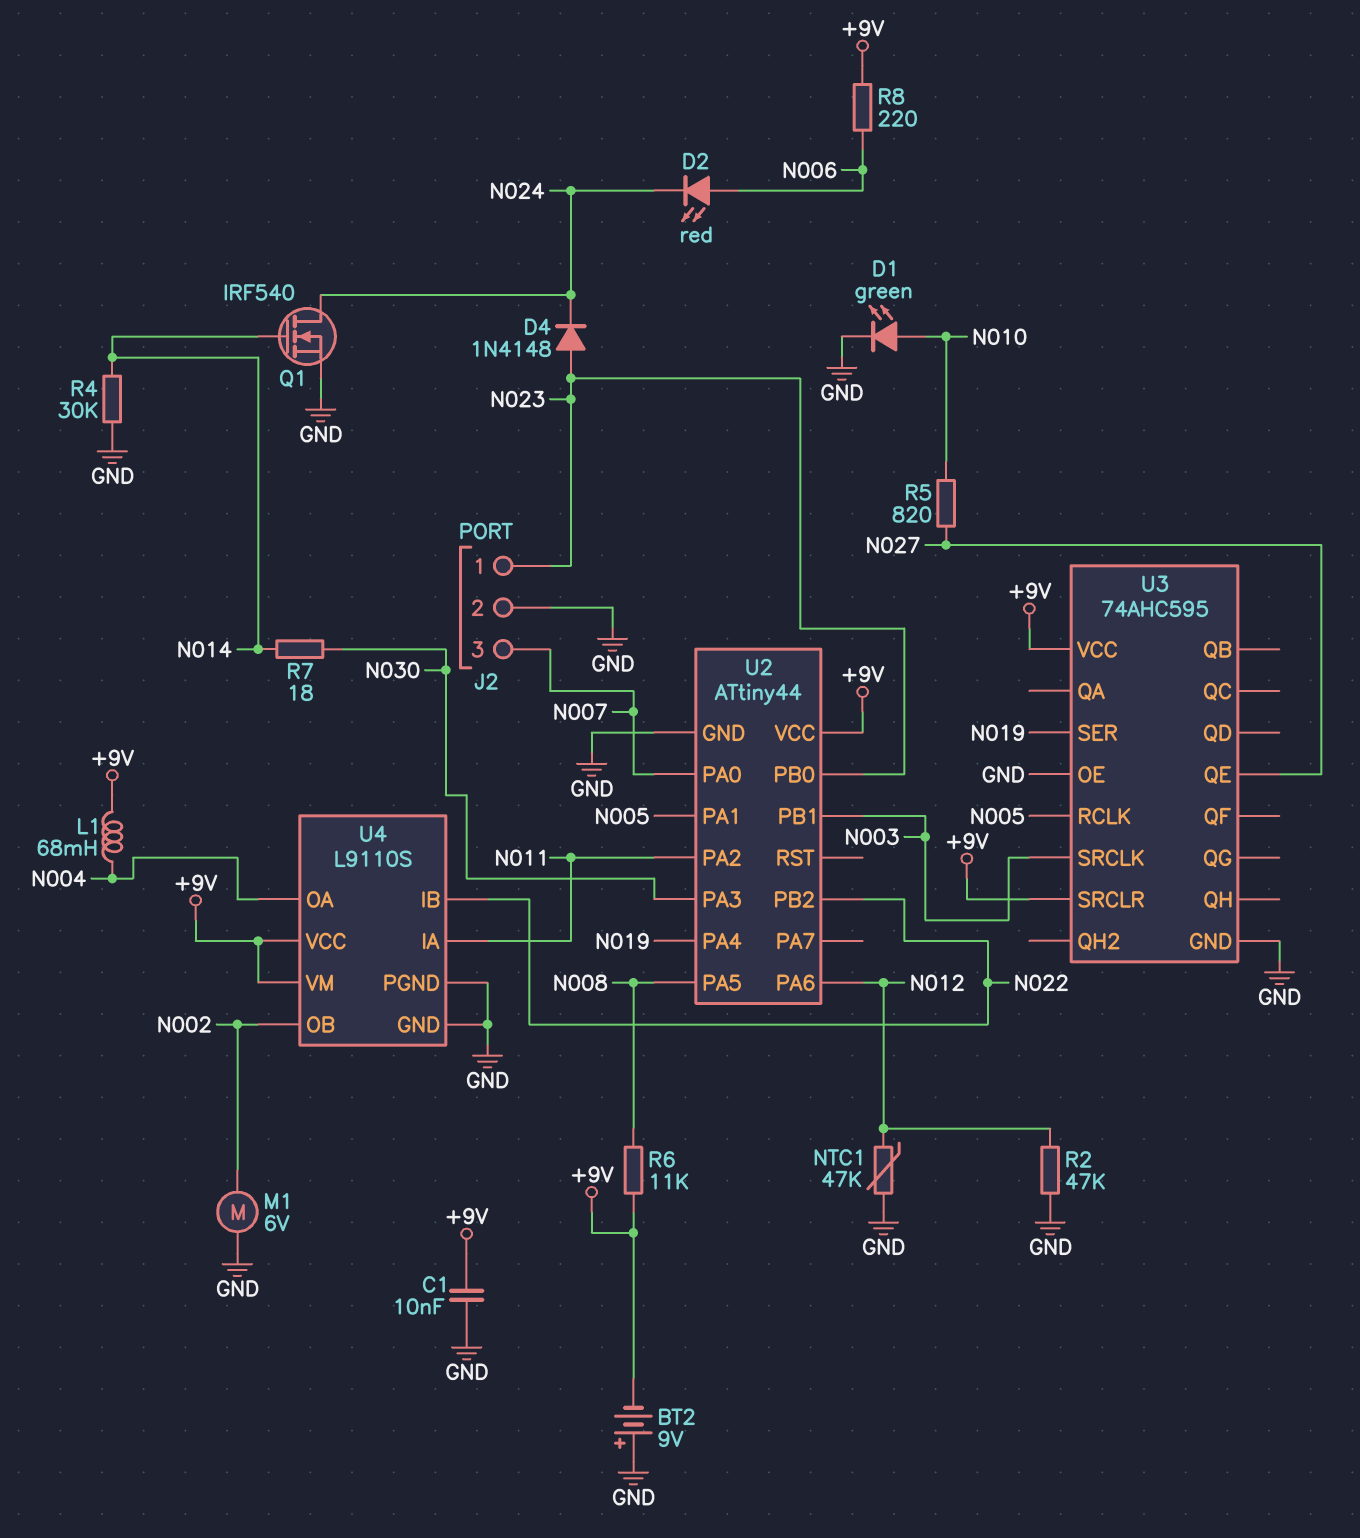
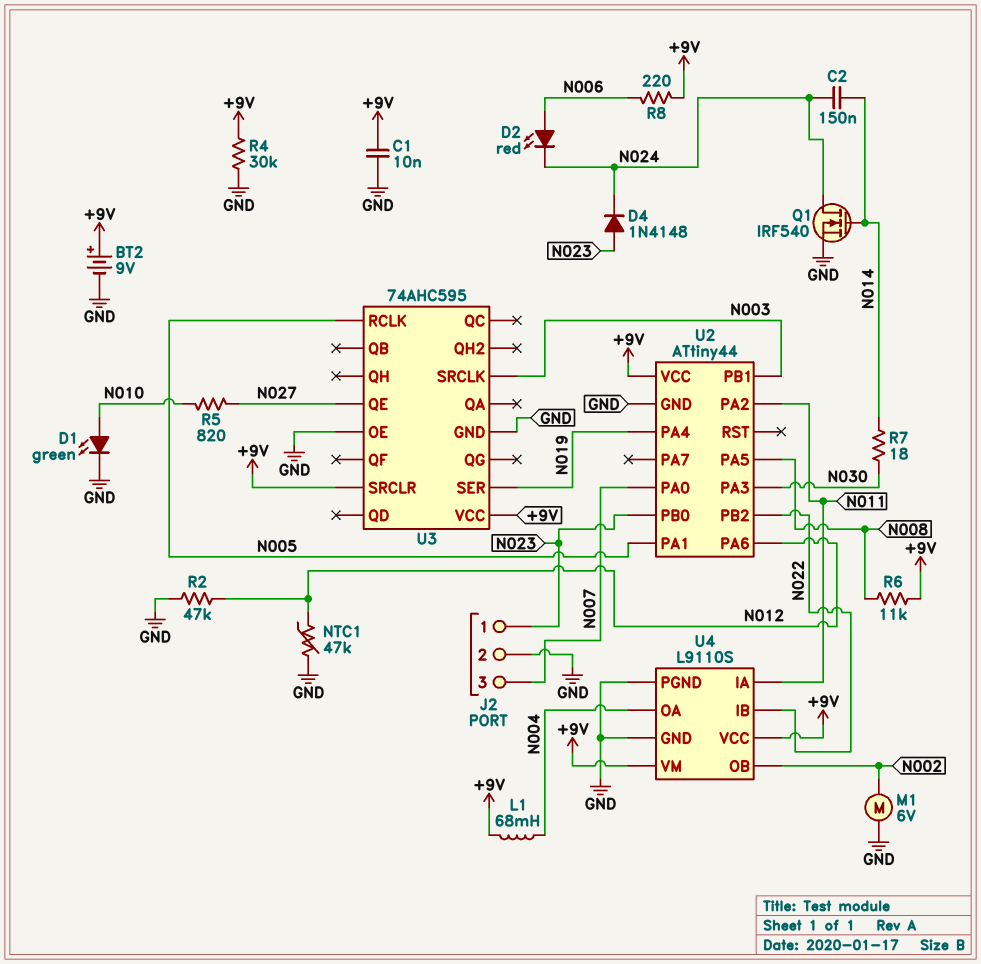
BT2: 9V (plus GND, minus +9V) -> 9V (plus +9V, minus GND)
C2: none -> 150nF (N014, N024)
R4: 30k (GND, N014) -> 30k (+9V, GND)

